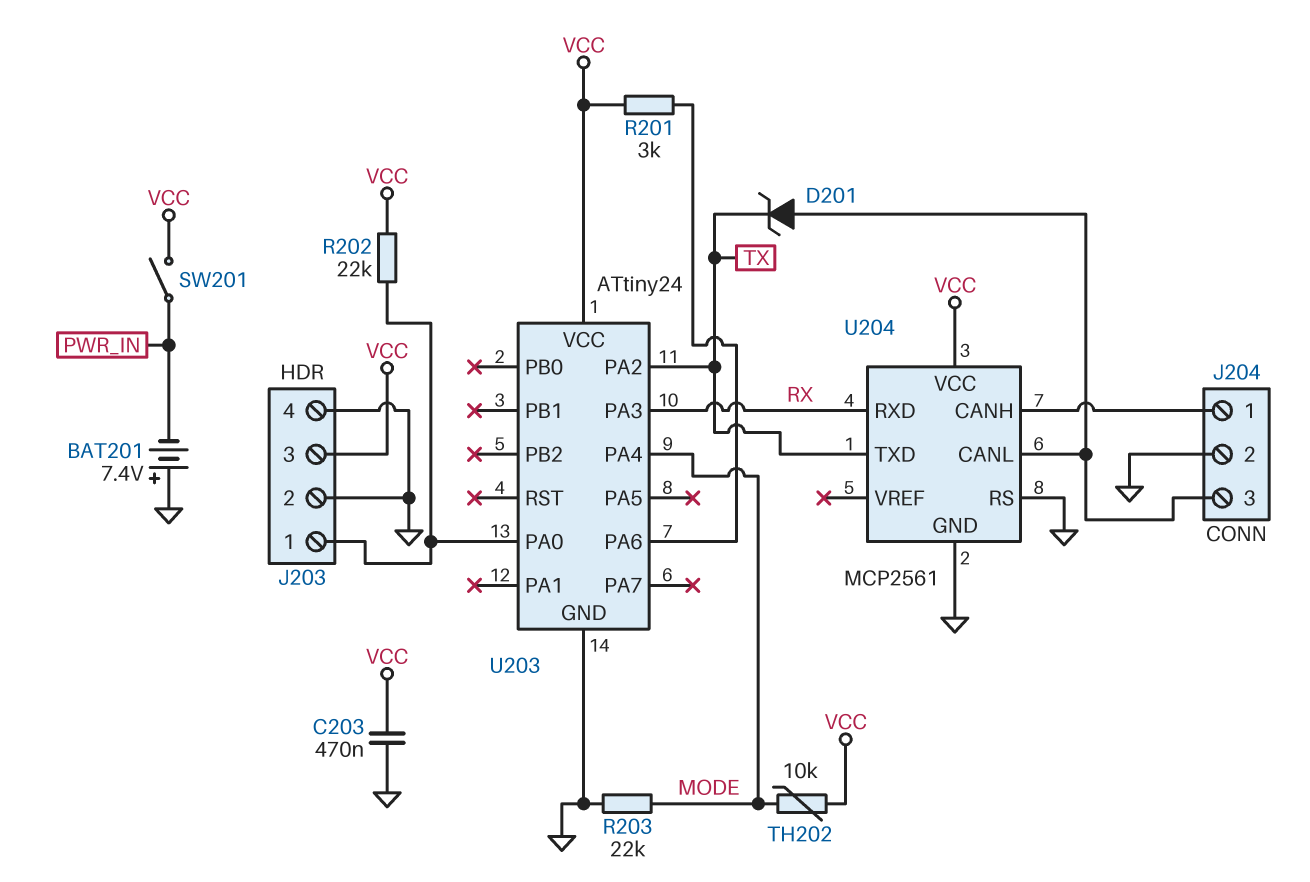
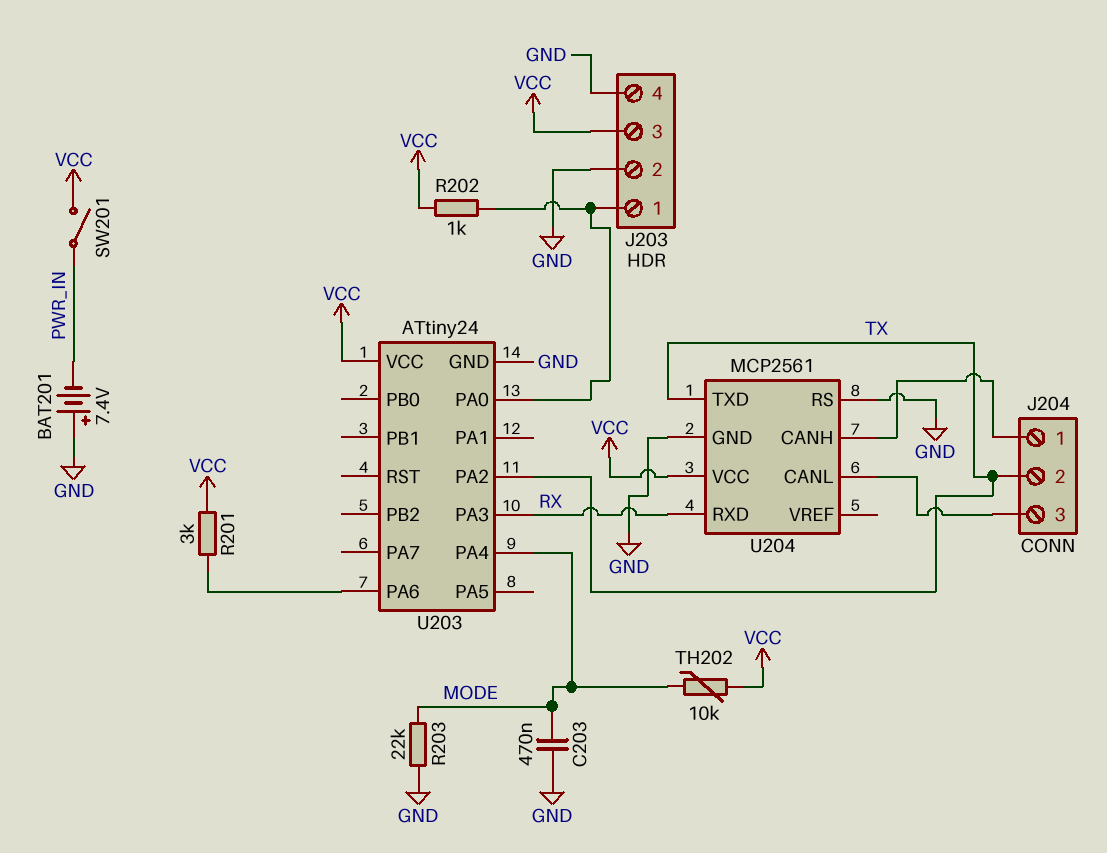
C203: 470nF (GND, VCC) -> 470nF (GND, MODE)
D201: zener (A J204/3, K TX) -> none
J204 pin 2: GND -> TX
R202: 22k (J203/1, VCC) -> 1k (J203/1, VCC)

